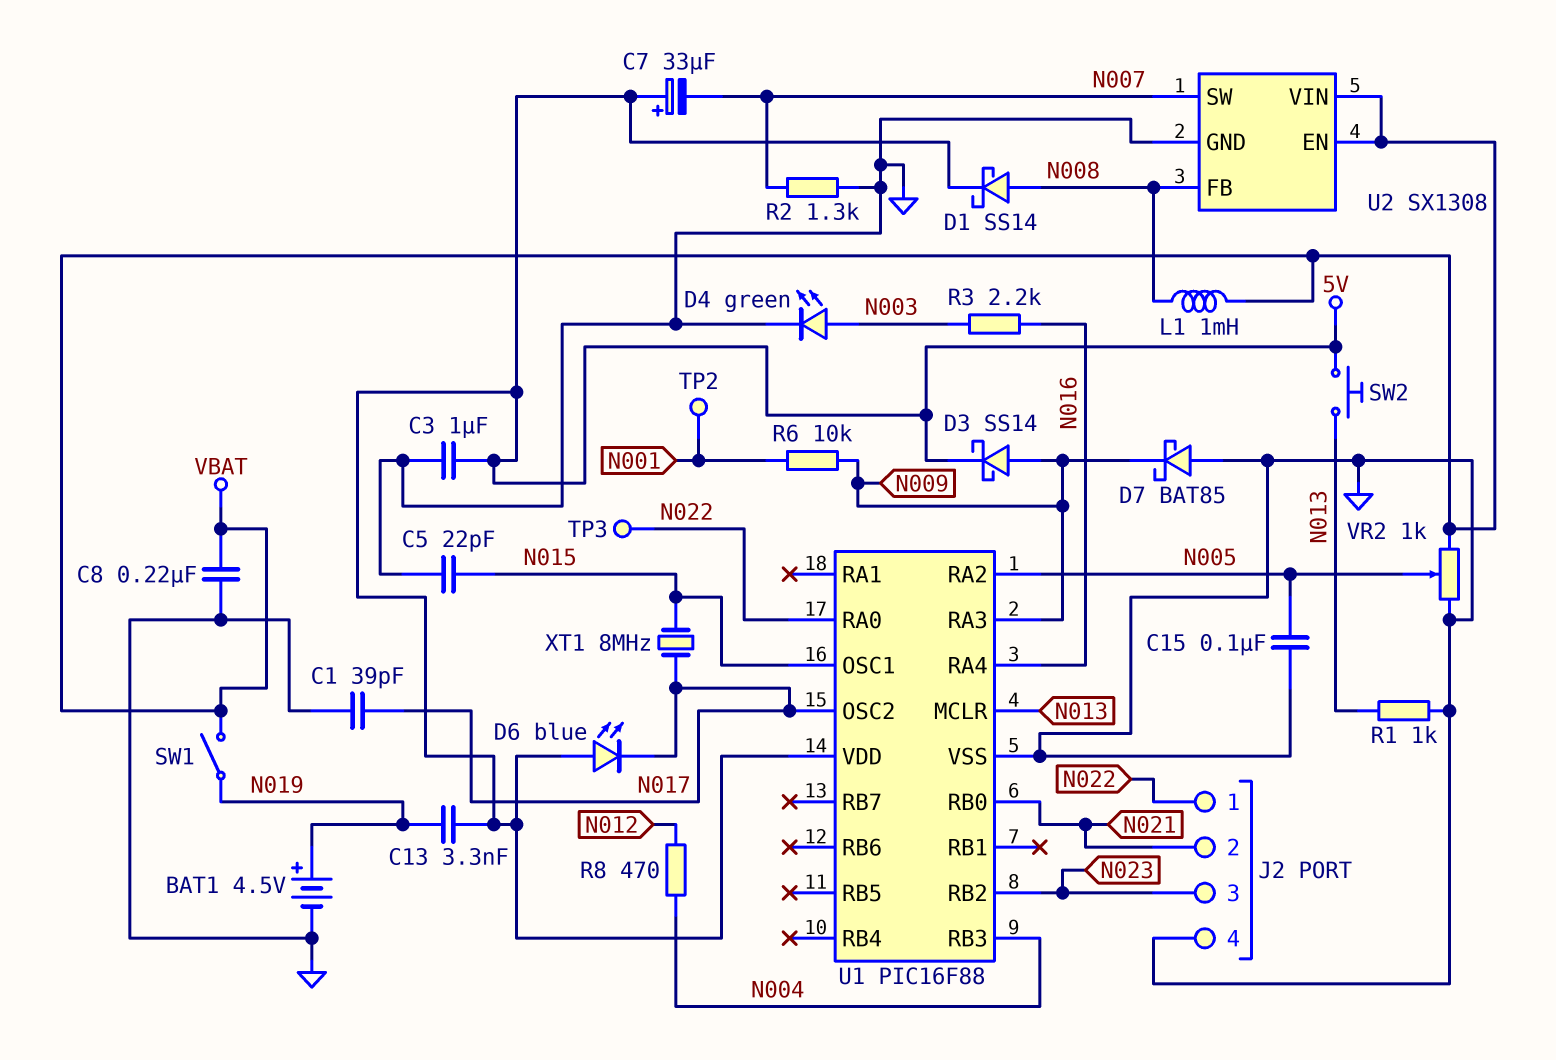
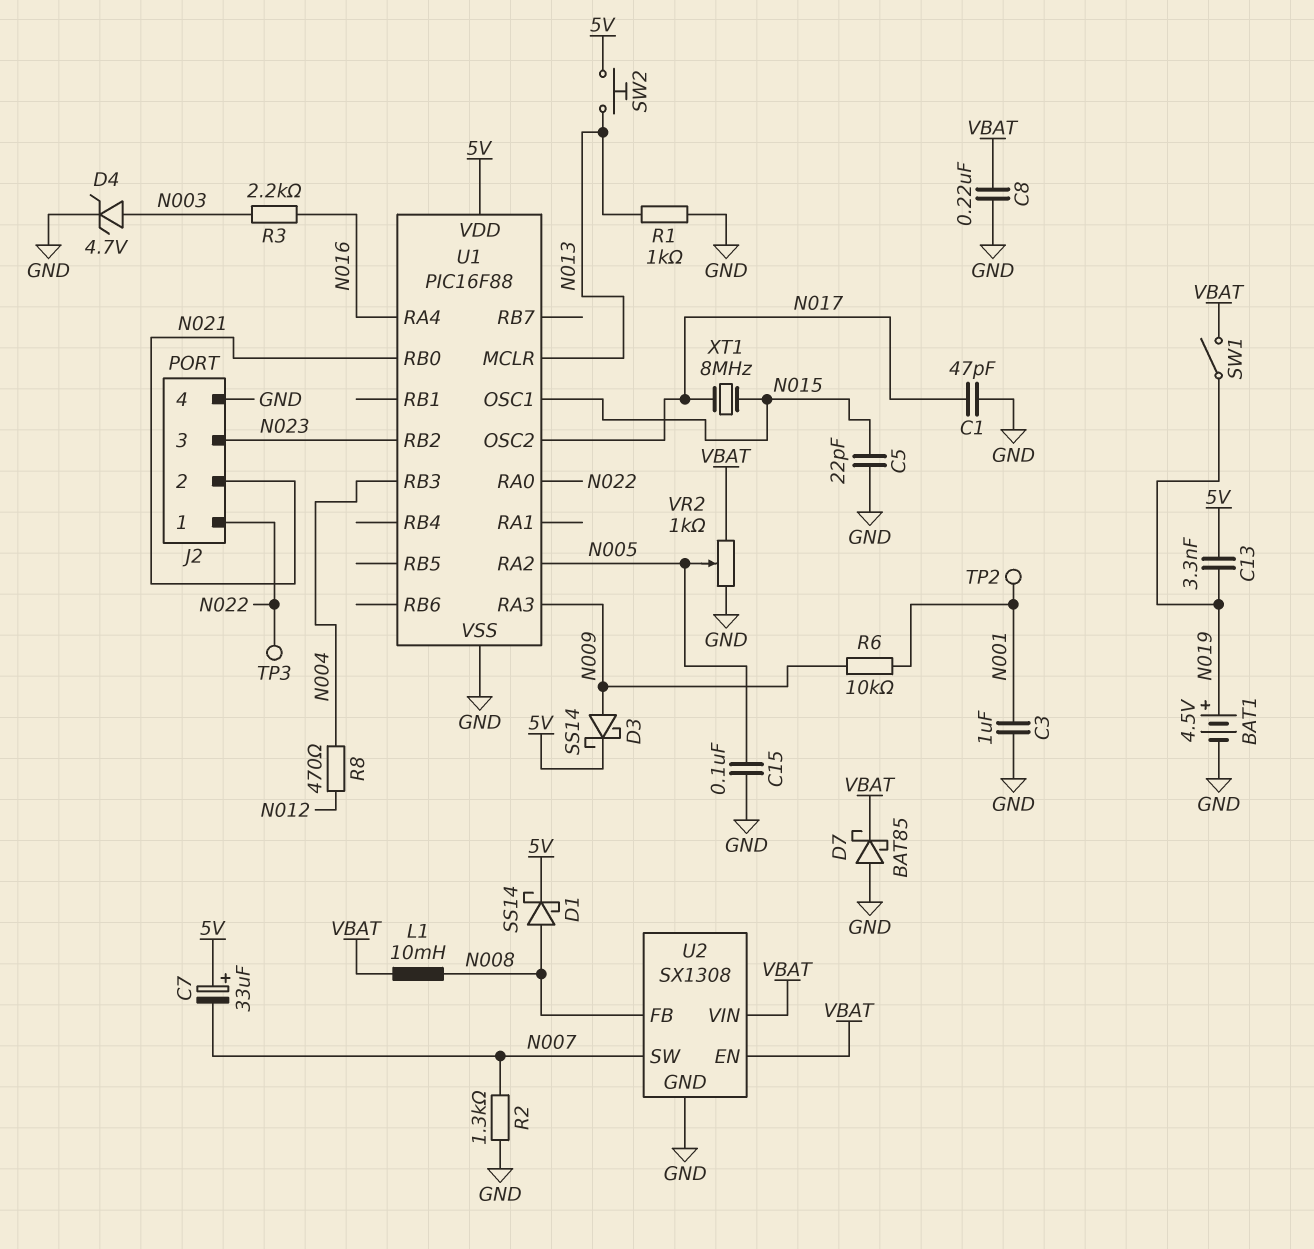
C1: 39pF (GND, N017) -> 47pF (GND, N017)
C3: 1uF (5V, GND) -> 1uF (GND, N001)
D4: LED green (A N003, K GND) -> zener 4.7V (A N003, K GND)
D6: LED blue (A 5V, K N017) -> none
D7: schottky BAT85 (A GND, K N009) -> schottky BAT85 (A GND, K VBAT)
L1: 1mH (N008, VBAT) -> 10mH (N008, VBAT)

